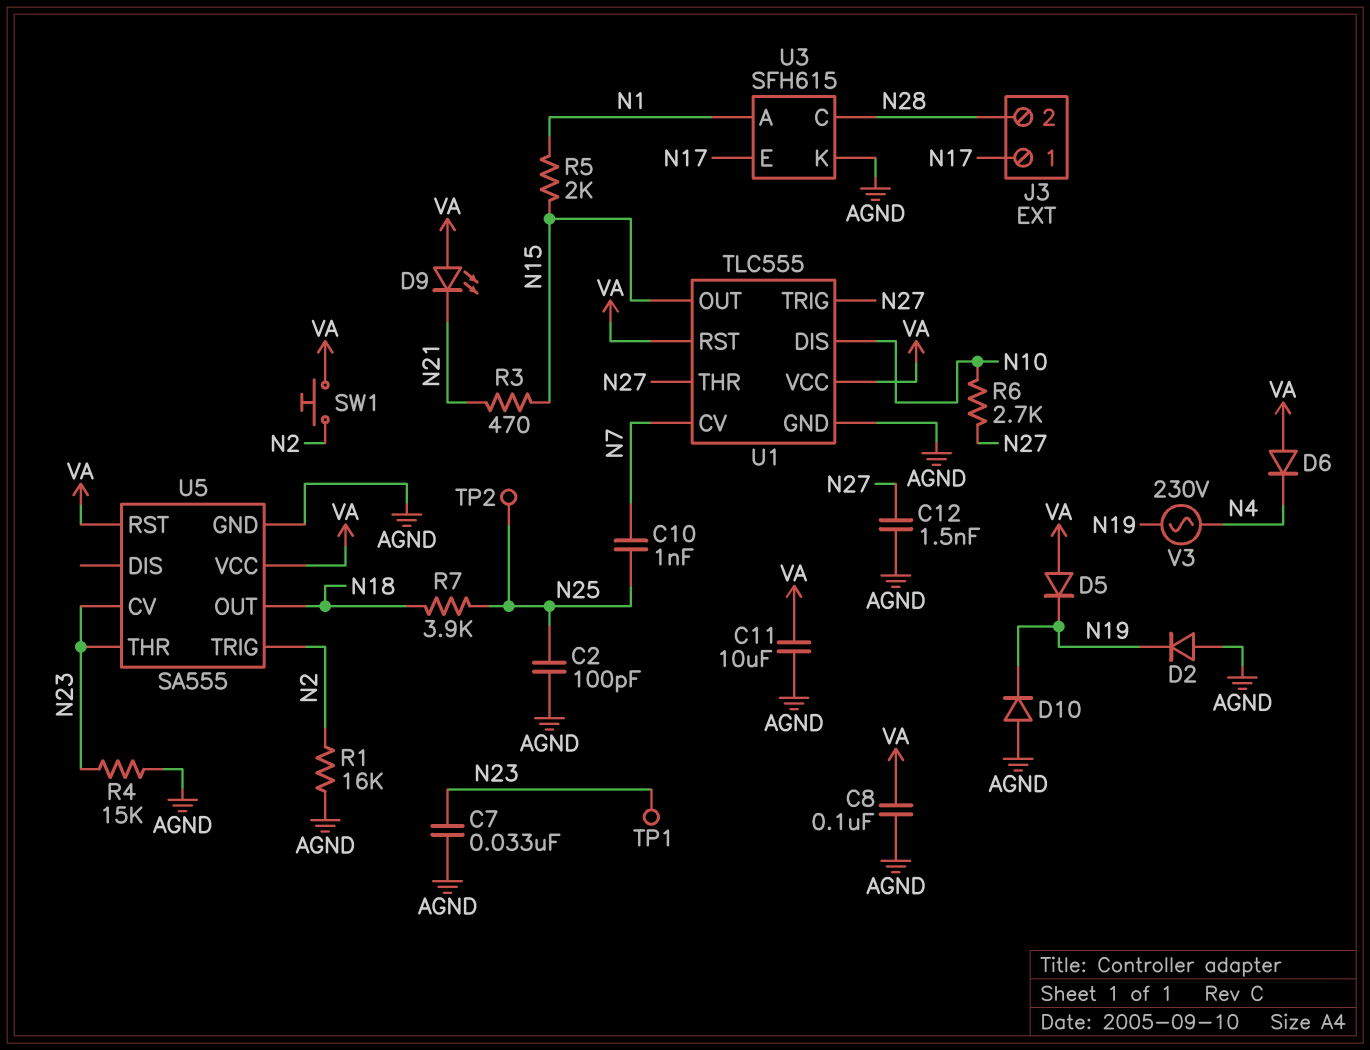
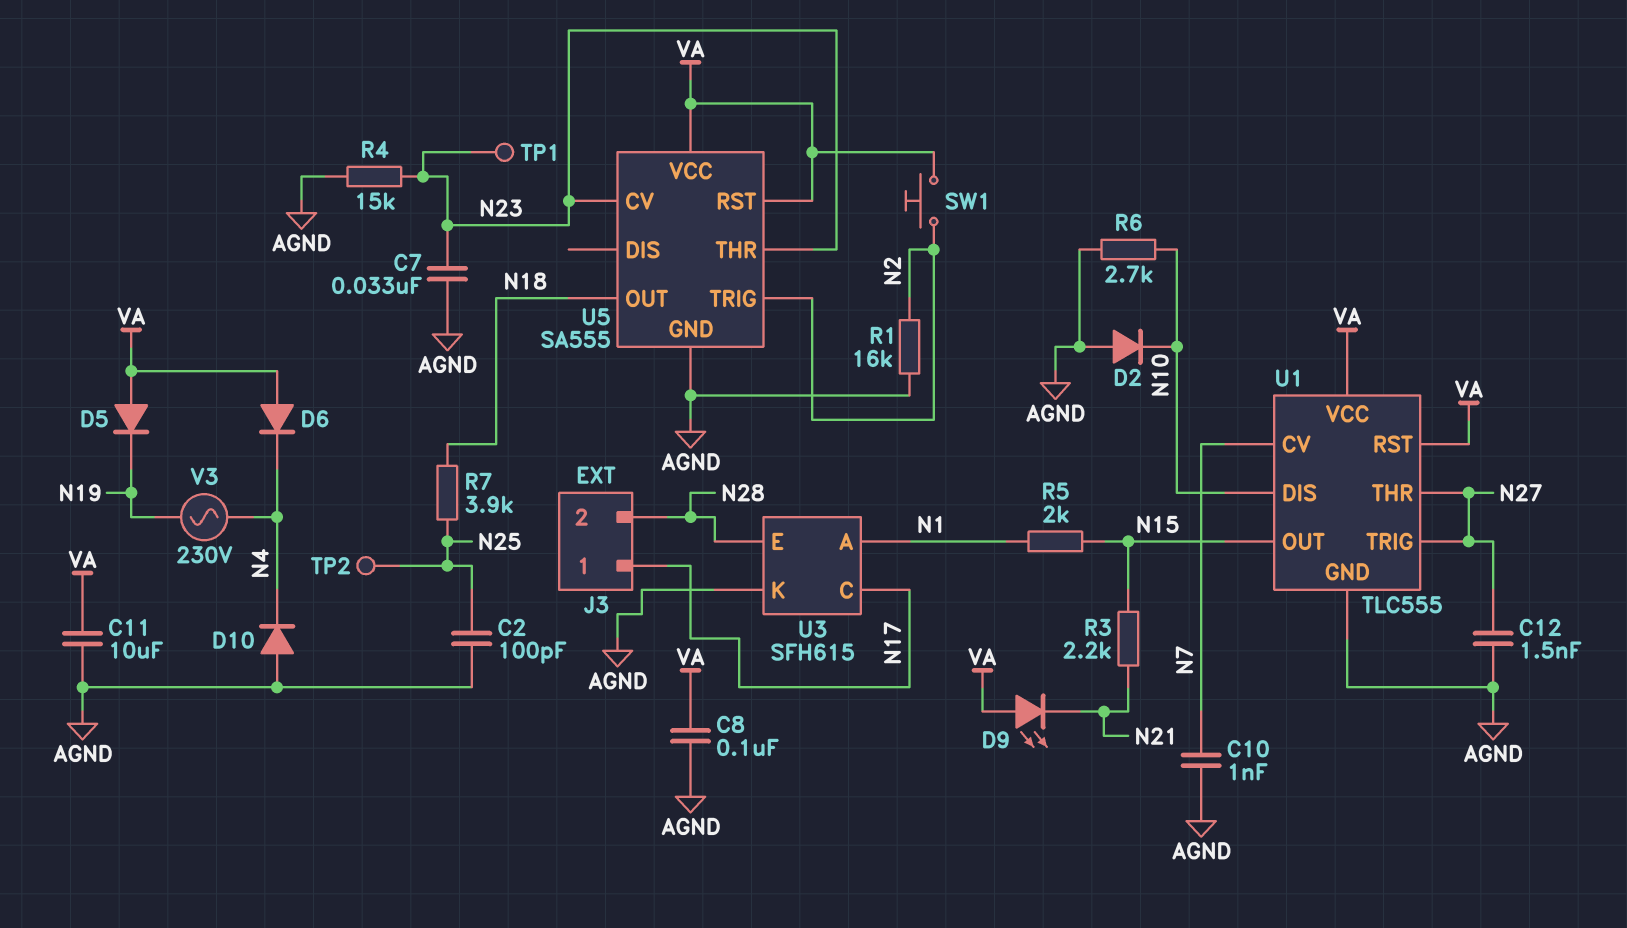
C10: 1nF (N7, N25) -> 1nF (AGND, N7)
D2: diode (A AGND, K N19) -> diode (A AGND, K N10)
D10: diode (A AGND, K N19) -> diode (A AGND, K N4)
R3: 470 (N15, N21) -> 2.2k (N15, N21)
R6: 2.7k (N10, N27) -> 2.7k (AGND, N10)
U3 pin C: N28 -> N17
U3 pin E: N17 -> N28

